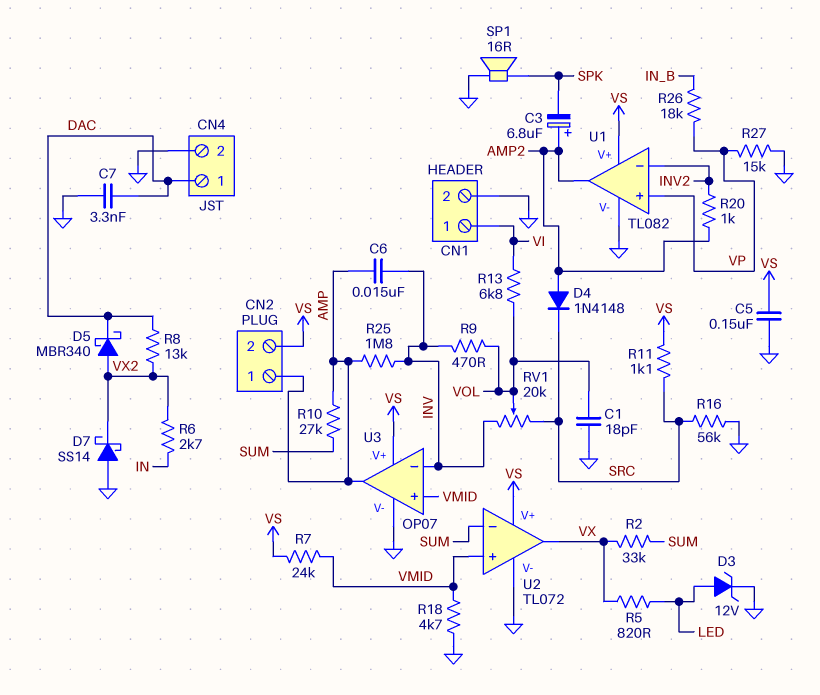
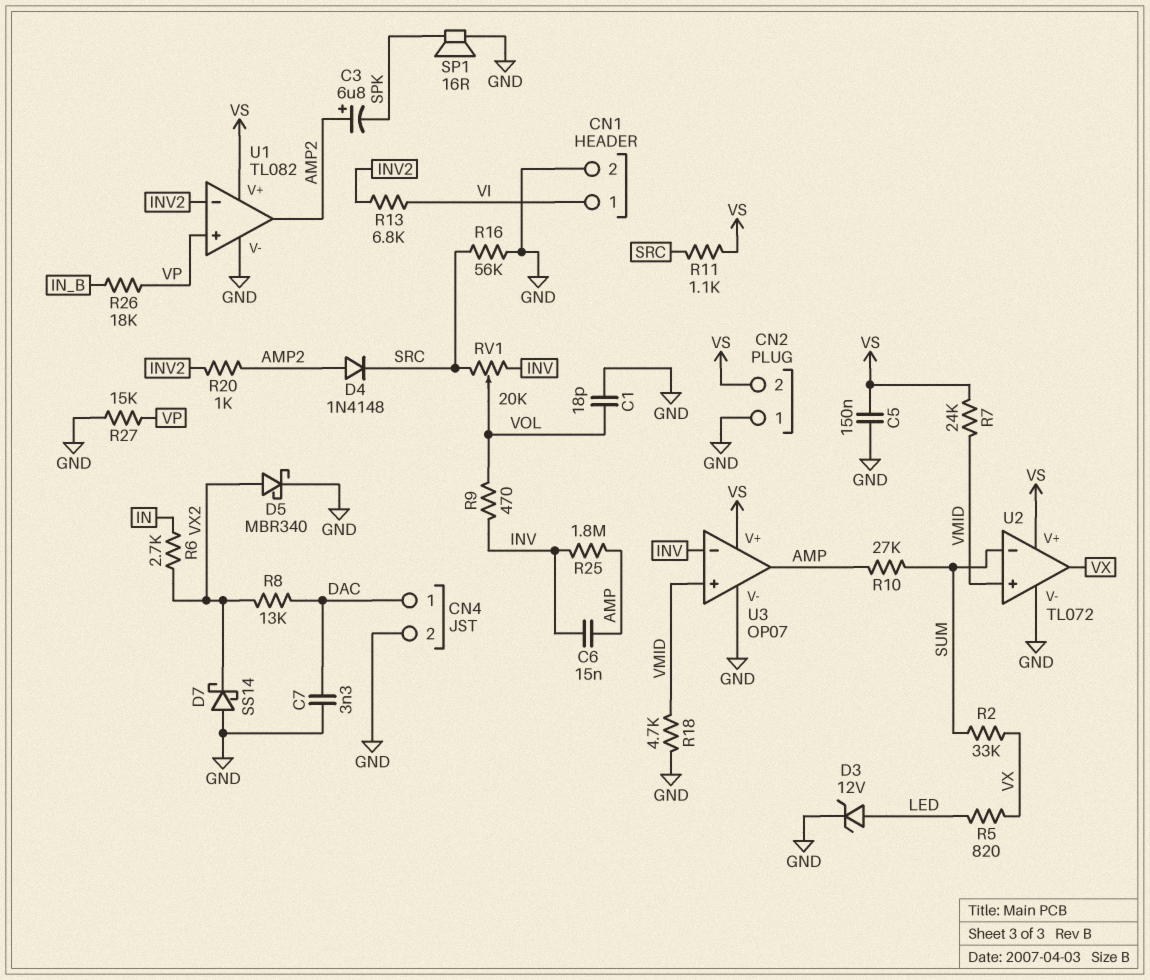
CN2 pin 1: AMP -> GND
D5: schottky MBR340 (A VX2, K DAC) -> schottky MBR340 (A VX2, K GND)
R13: 6.8k (VI, VOL) -> 6.8k (INV2, VI)

